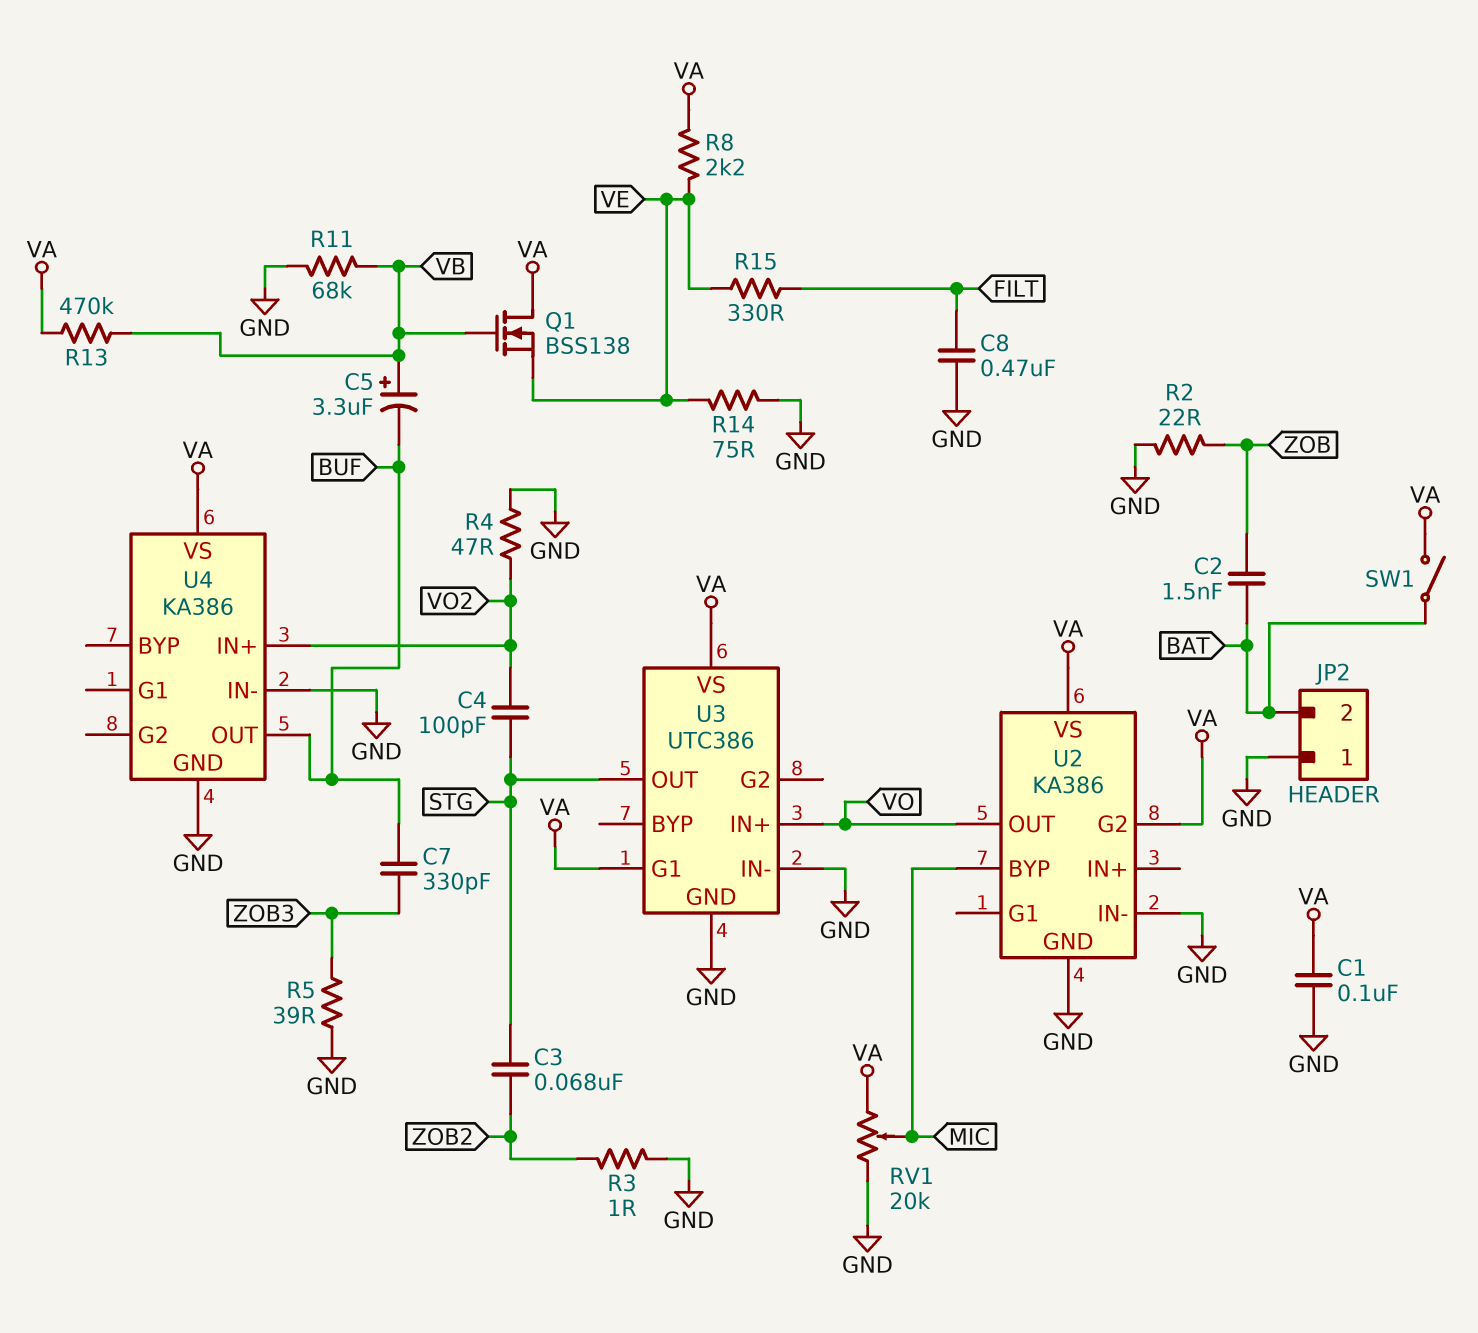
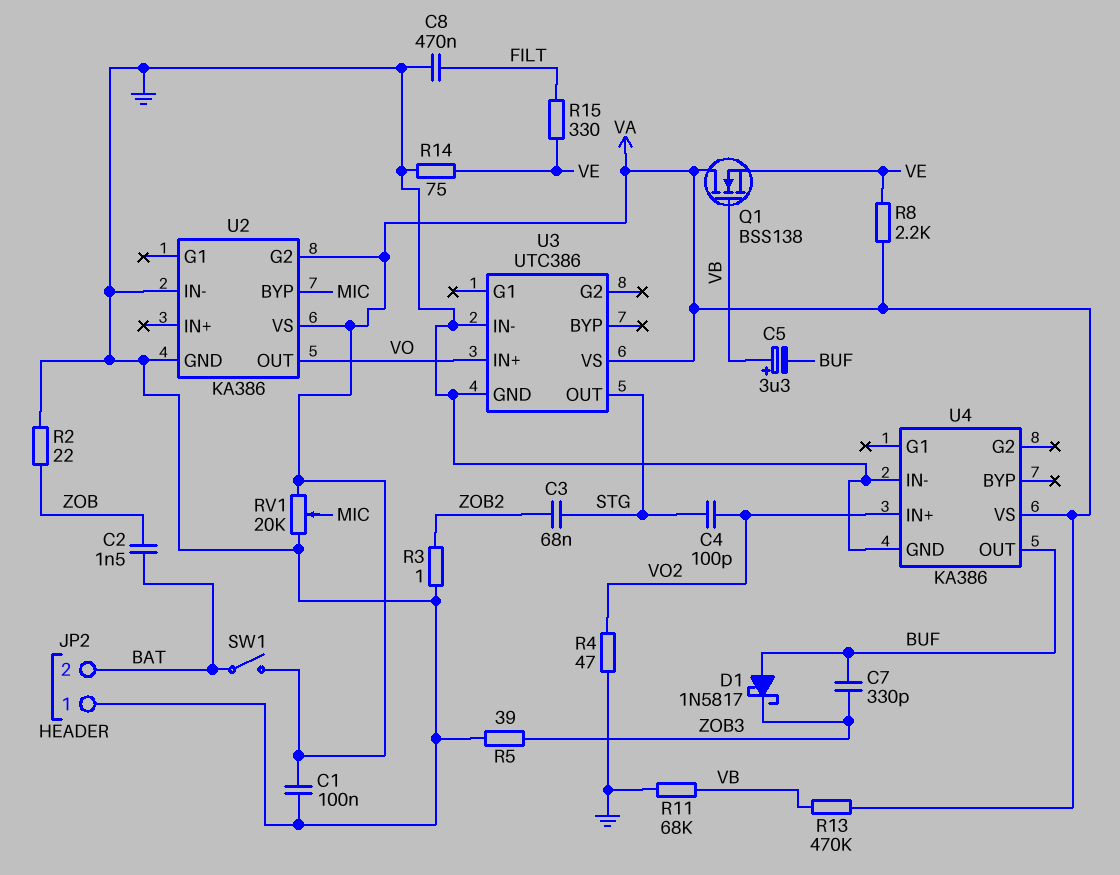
D1: none -> schottky 1N5817 (A BUF, K ZOB3)
U3 pin G1: VA -> none

